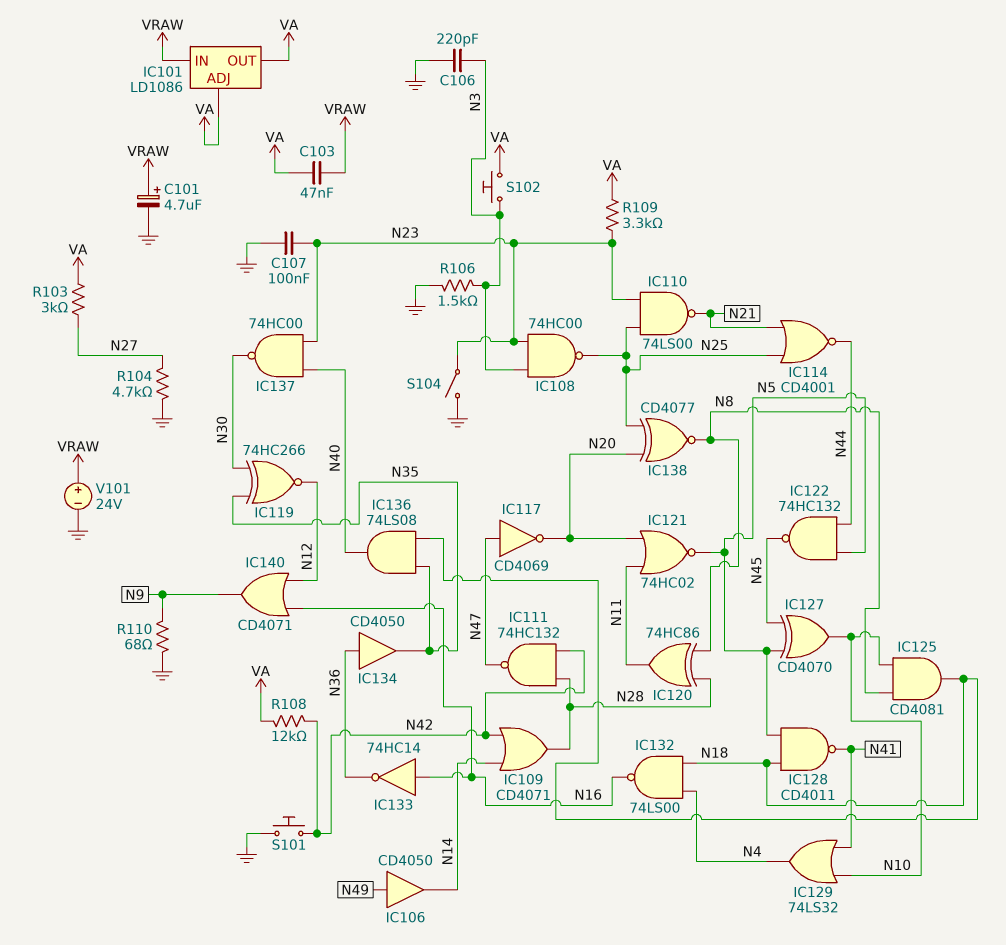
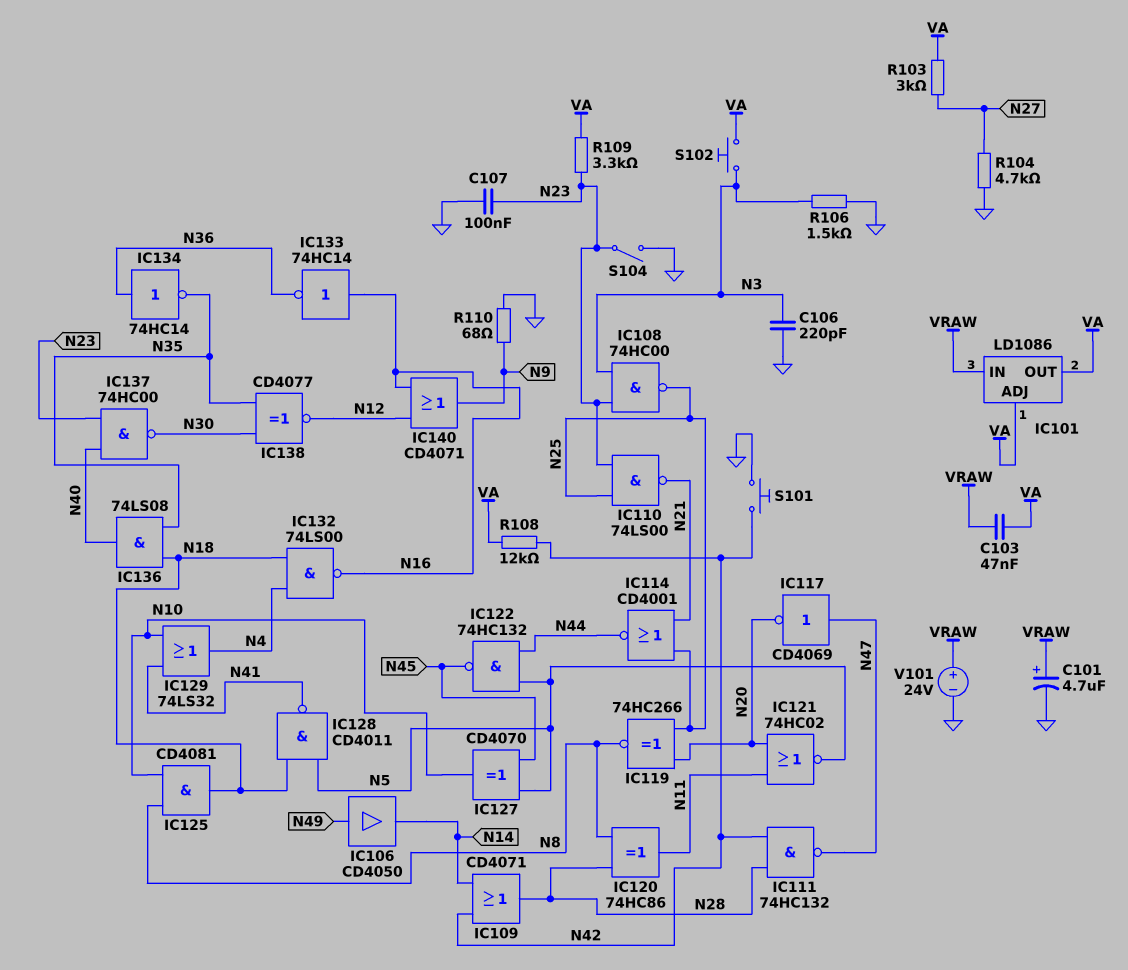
IC119: XNOR 74HC266 (in N30, in N35, out N12) -> XNOR 74HC266 (in N20, in N25, out N8)
IC134: buffer CD4050 (in N36, out N35) -> NOT 74HC14 (in N36, out N35)
IC138: XNOR CD4077 (in N20, in N25, out N8) -> XNOR CD4077 (in N30, in N35, out N12)

